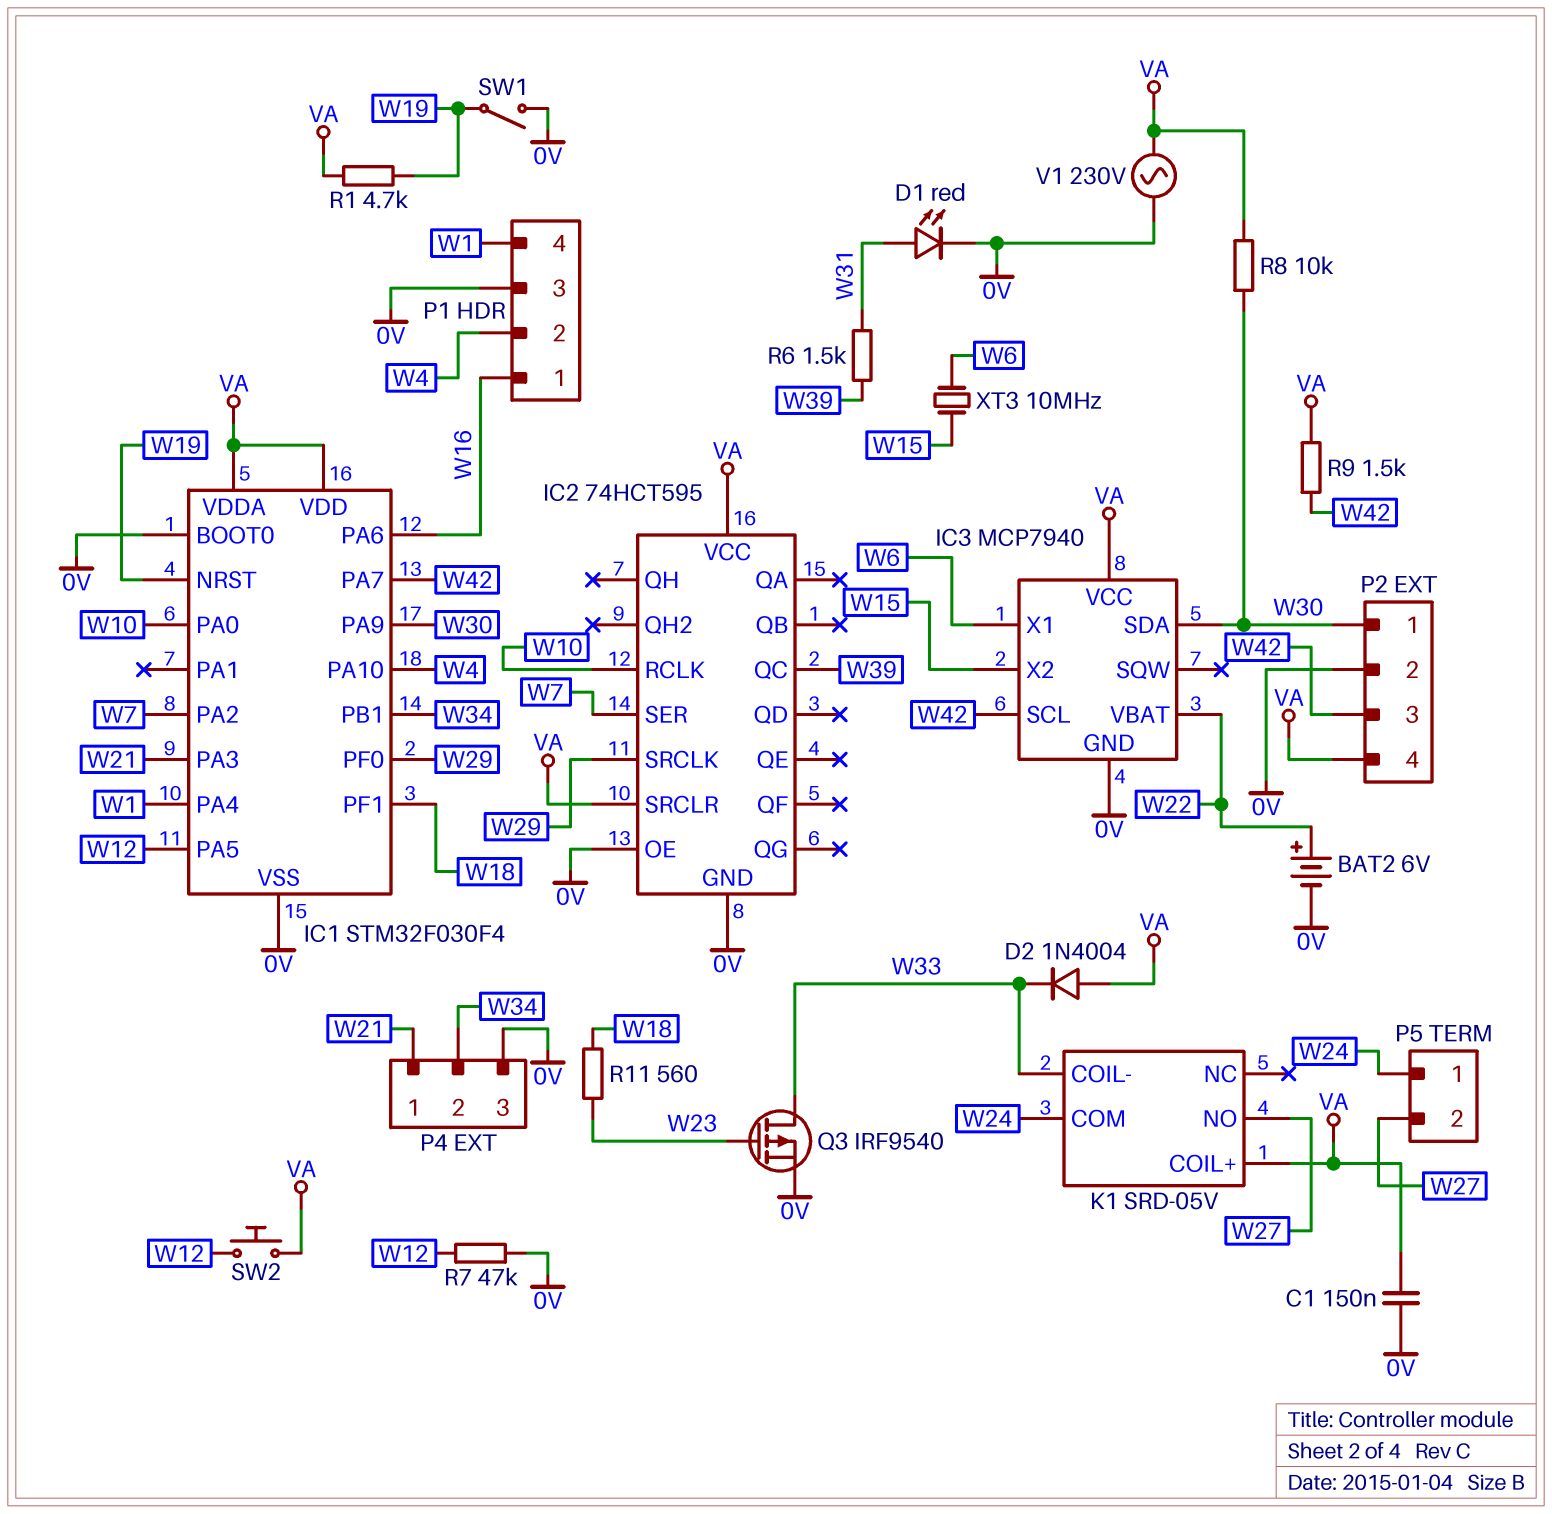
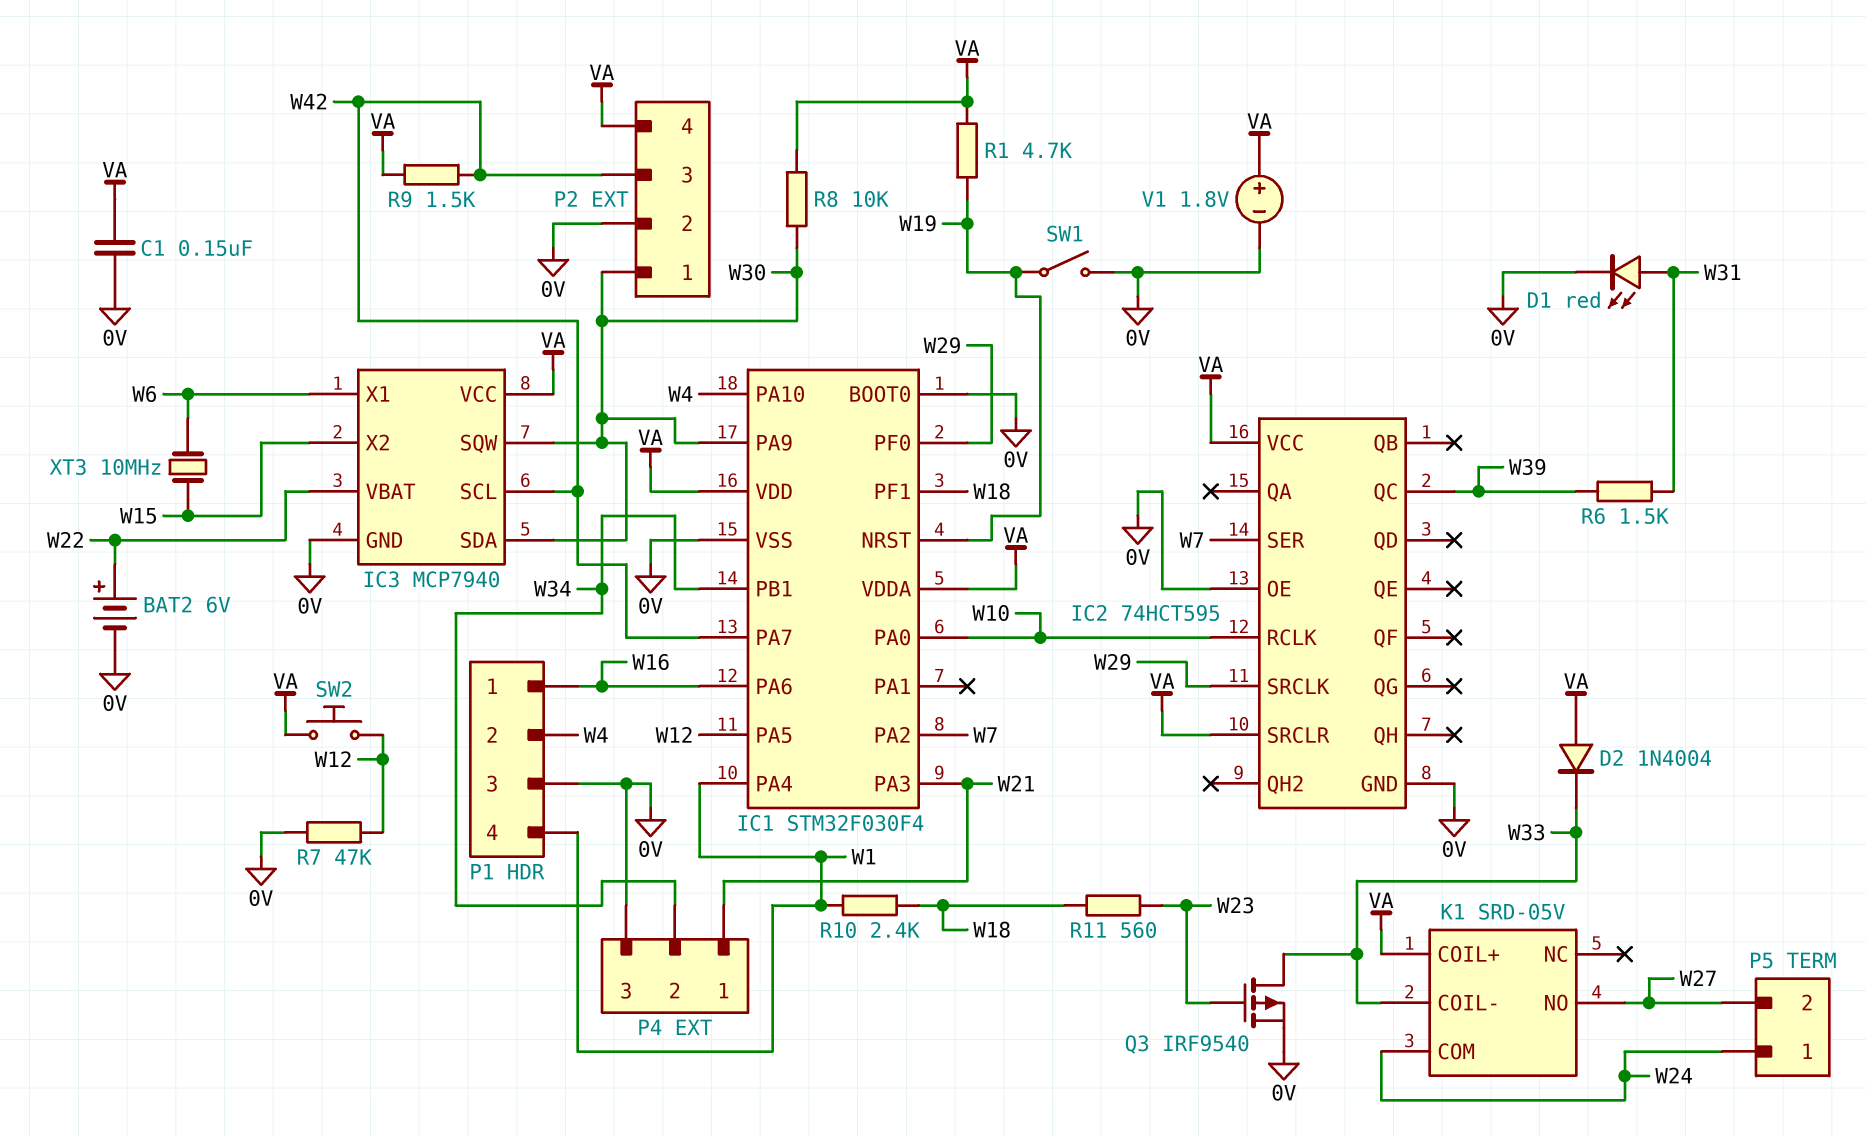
IC3 pin SQW: none -> W30
R10: none -> 2.4k (W1, W18)
V1: AC 230V (0V, VA) -> 1.8V (plus VA, minus 0V)

